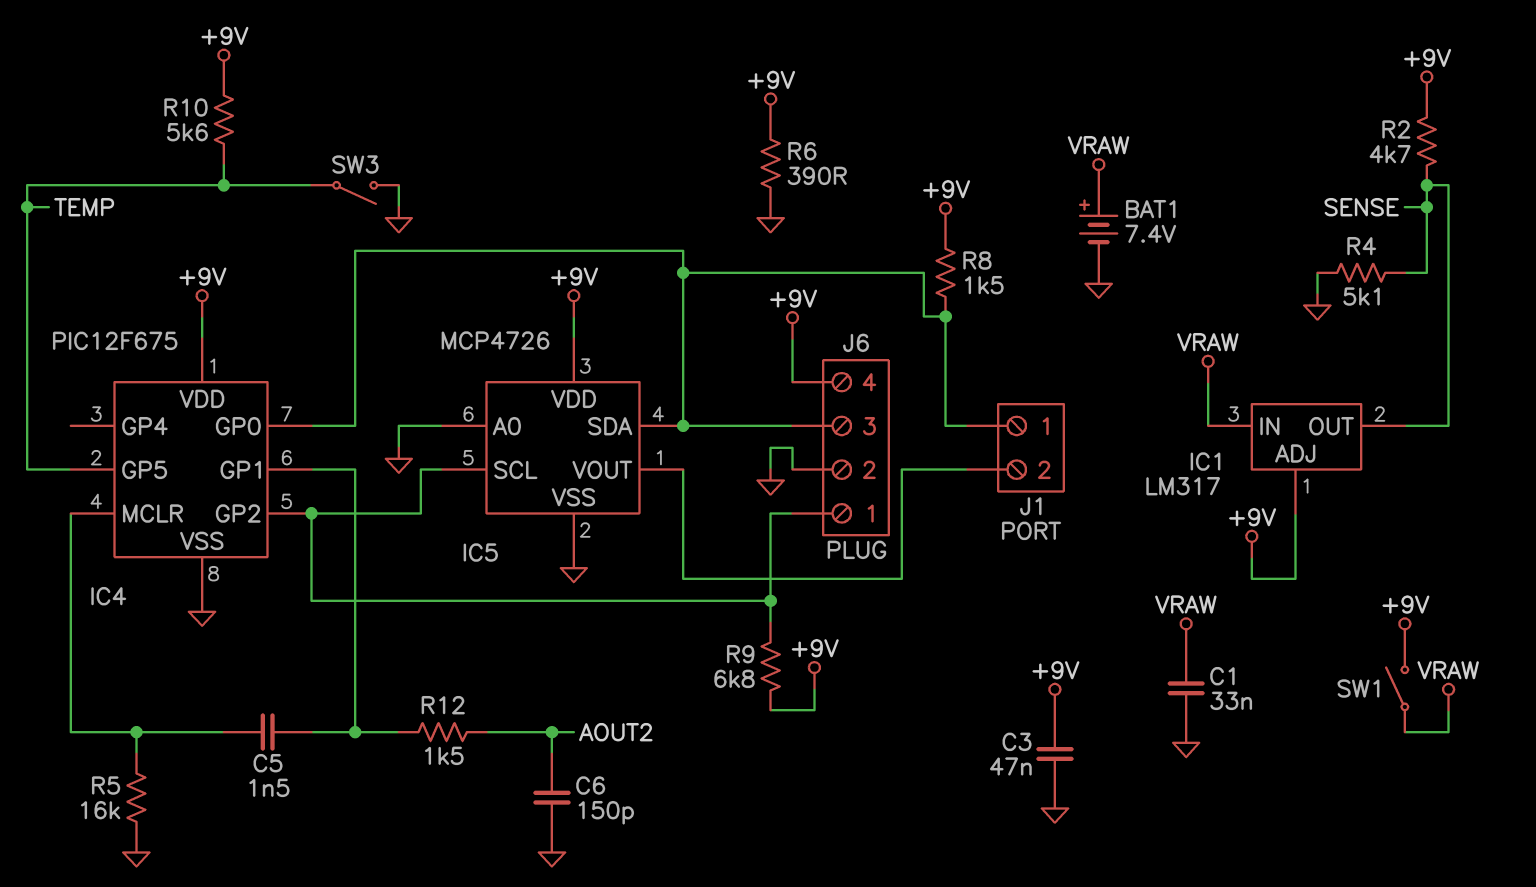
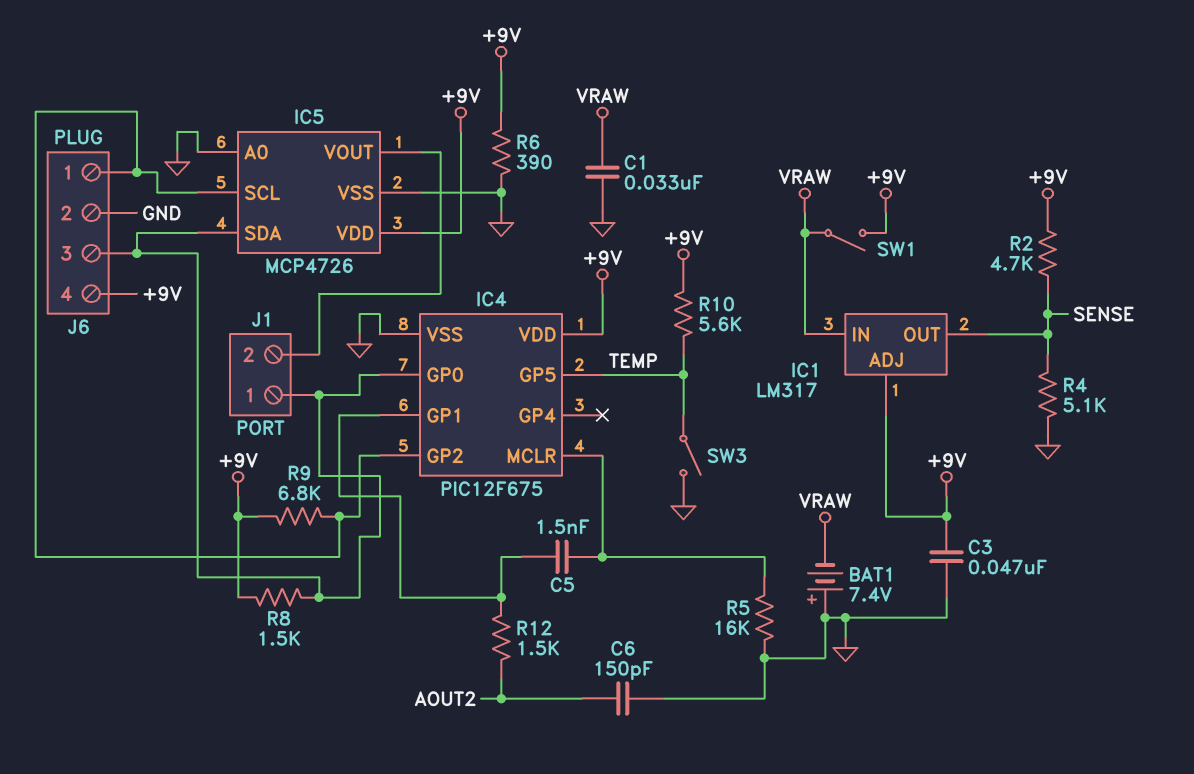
BAT1: 7.4V (plus VRAW, minus GND) -> 7.4V (plus GND, minus VRAW)

